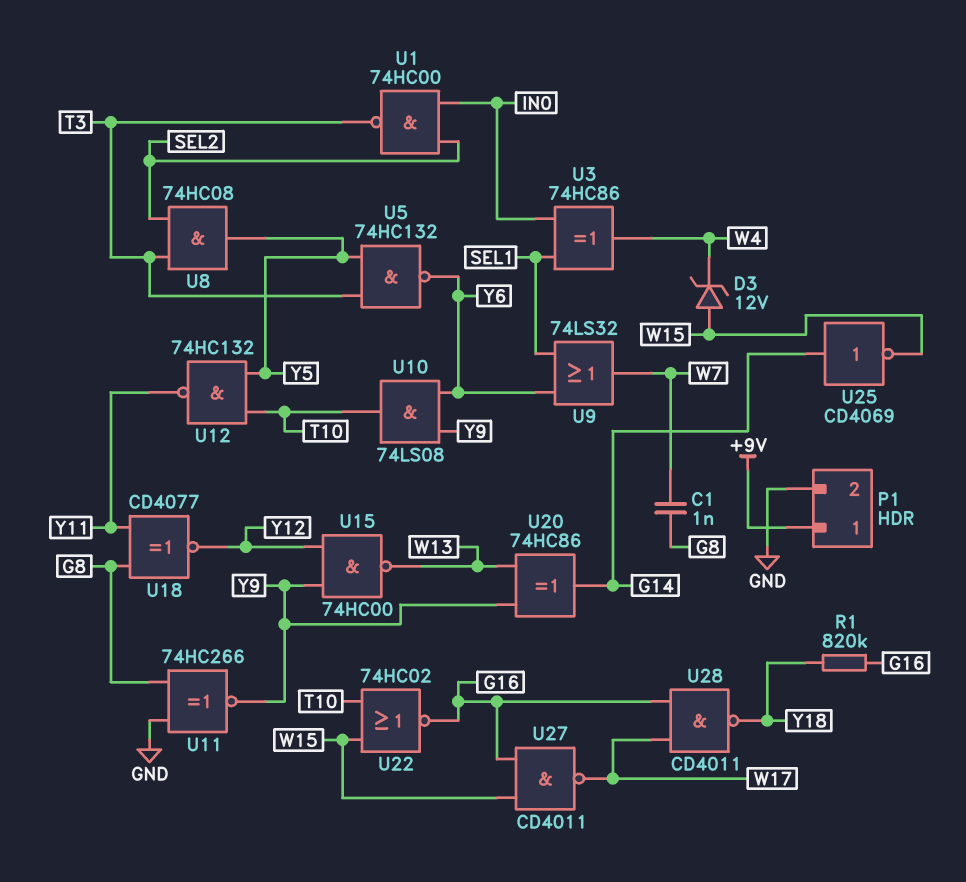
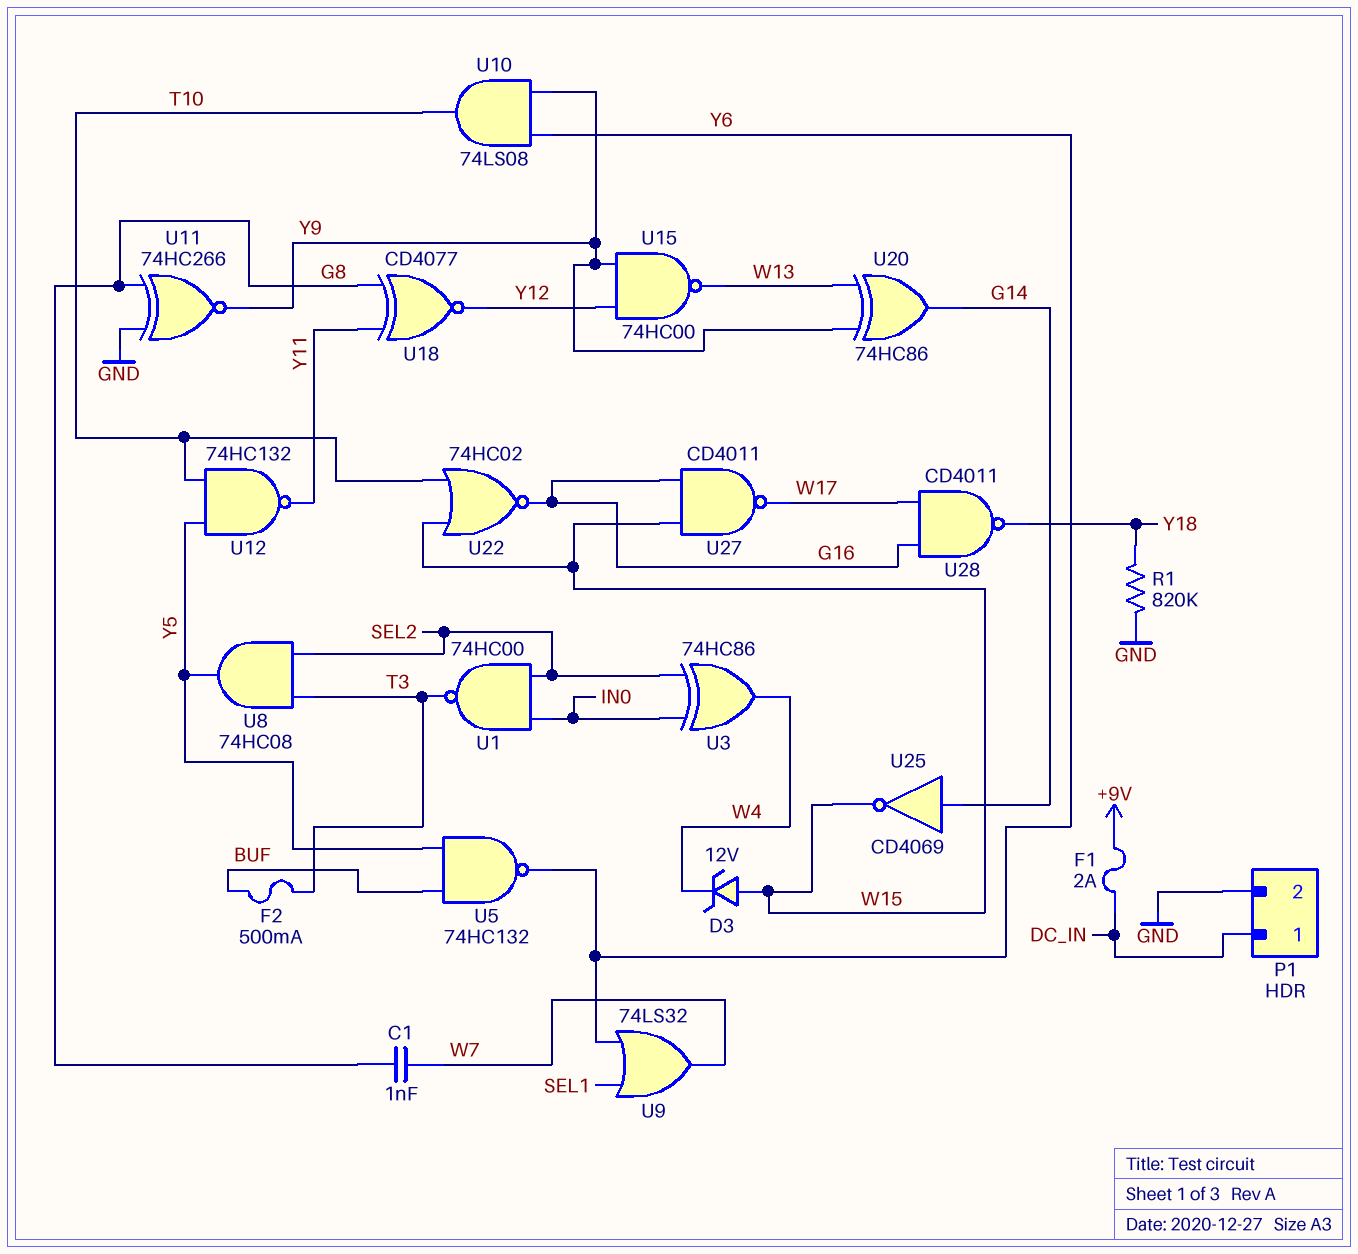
F1: none -> 2A (+9V, DC_IN)
F2: none -> 500mA (BUF, T3)
P1 pin 1: +9V -> DC_IN
R1: 820k (G16, Y18) -> 820k (GND, Y18)
U3: XOR 74HC86 (in IN0, in SEL1, out W4) -> XOR 74HC86 (in IN0, in SEL2, out W4)
U5: NAND 74HC132 (in T3, in Y5, out Y6) -> NAND 74HC132 (in BUF, in Y5, out Y6)

